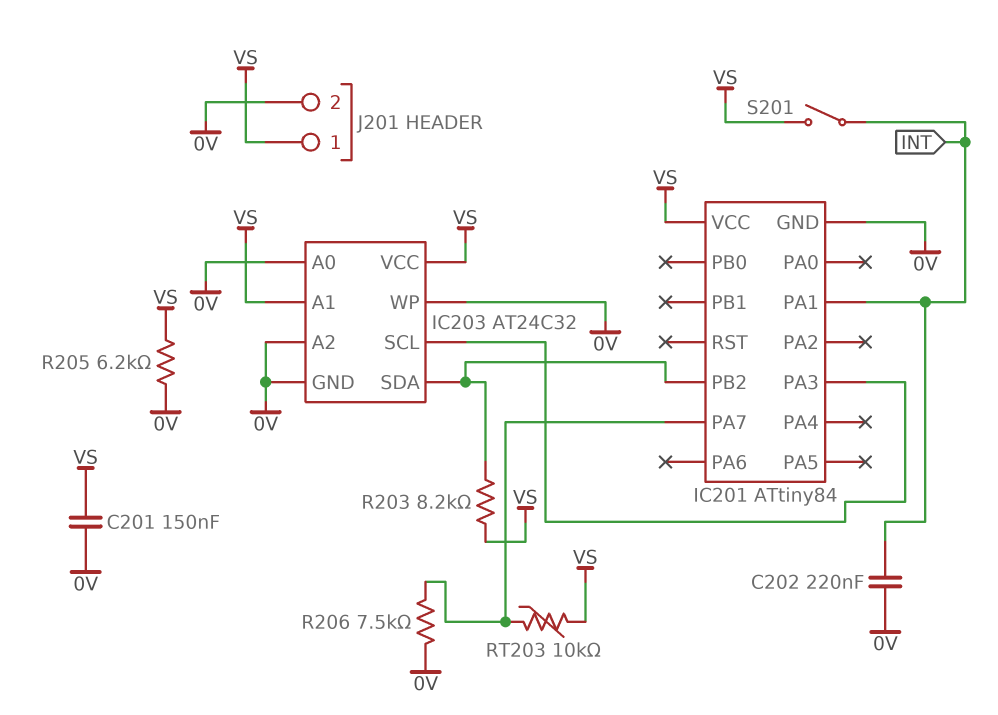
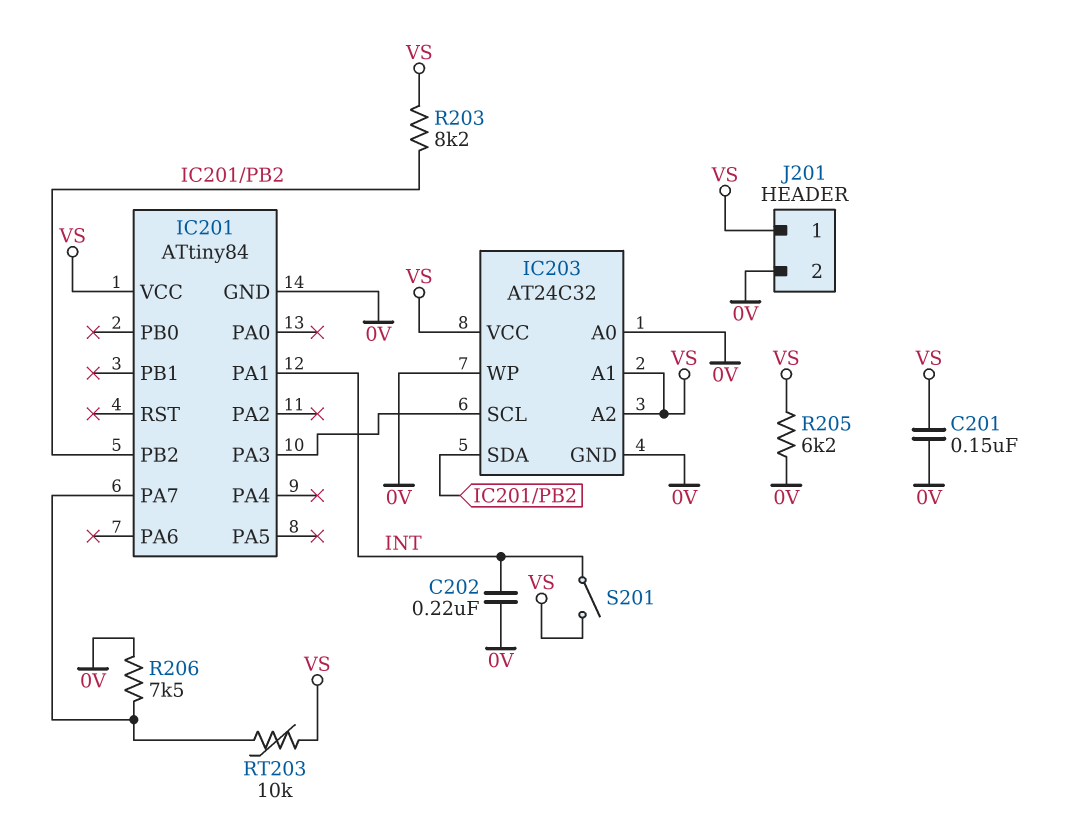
IC203 pin A2: 0V -> VS

